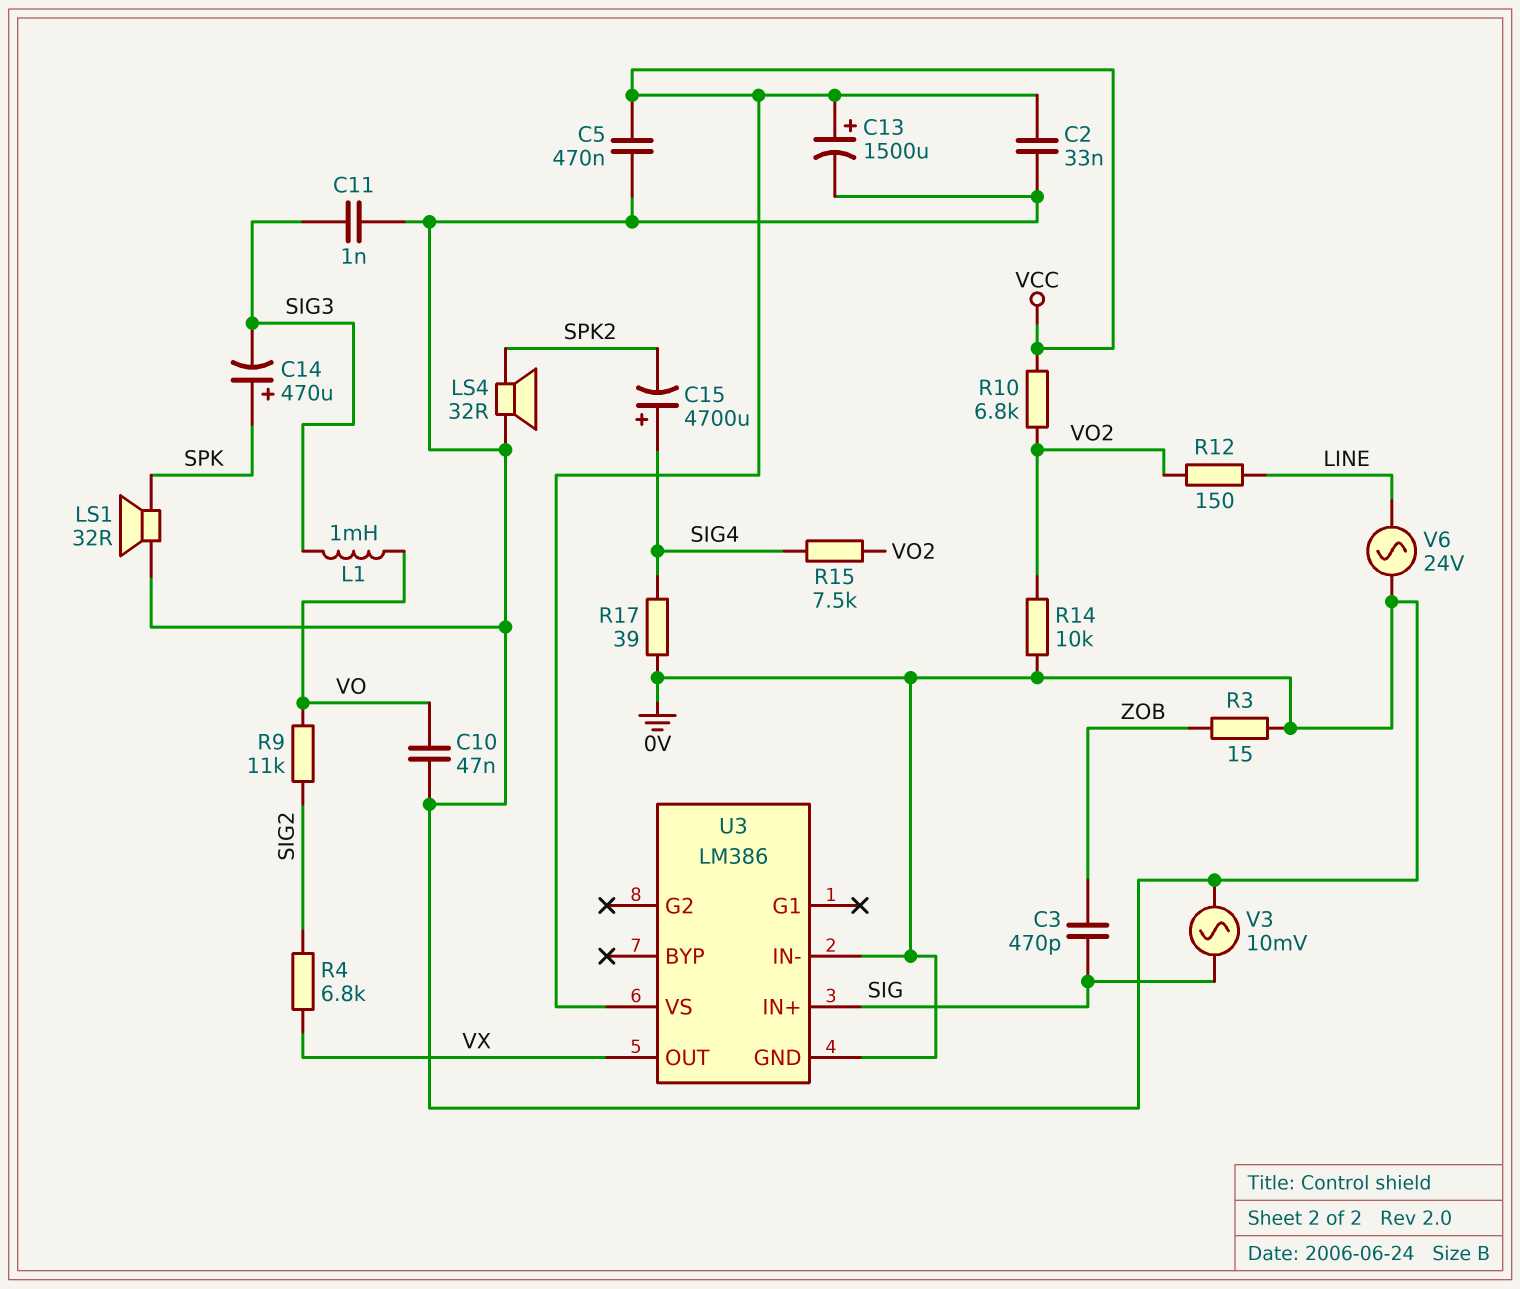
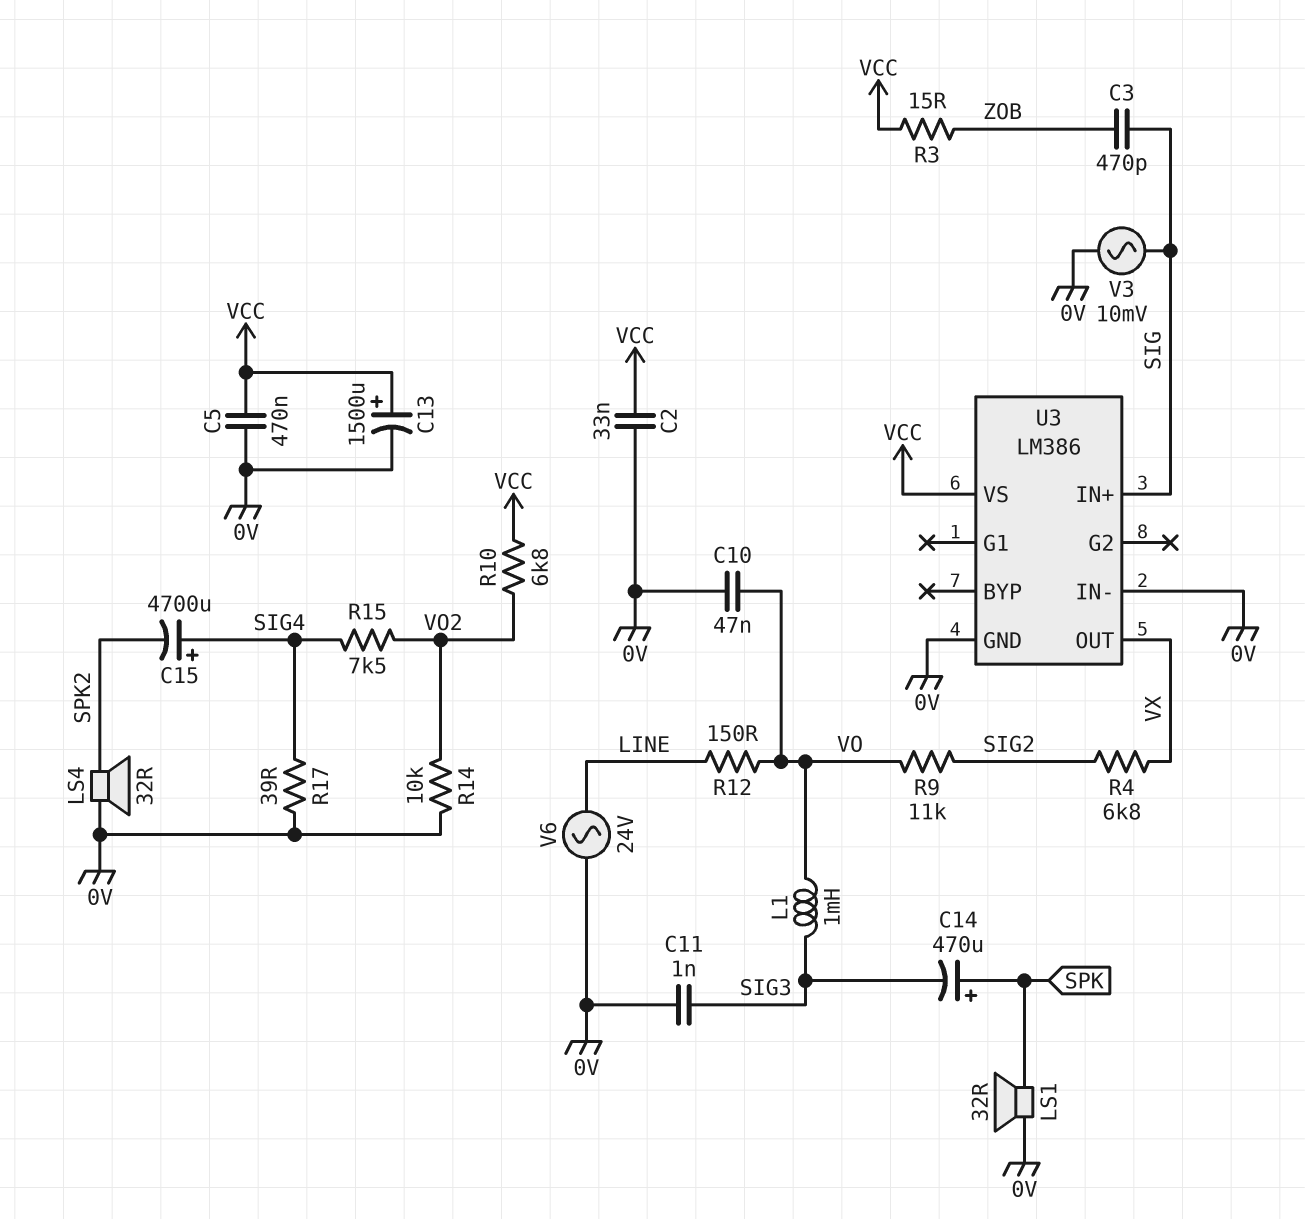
R3: 15 (0V, ZOB) -> 15 (VCC, ZOB)
R12: 150 (LINE, VO2) -> 150 (LINE, VO)

